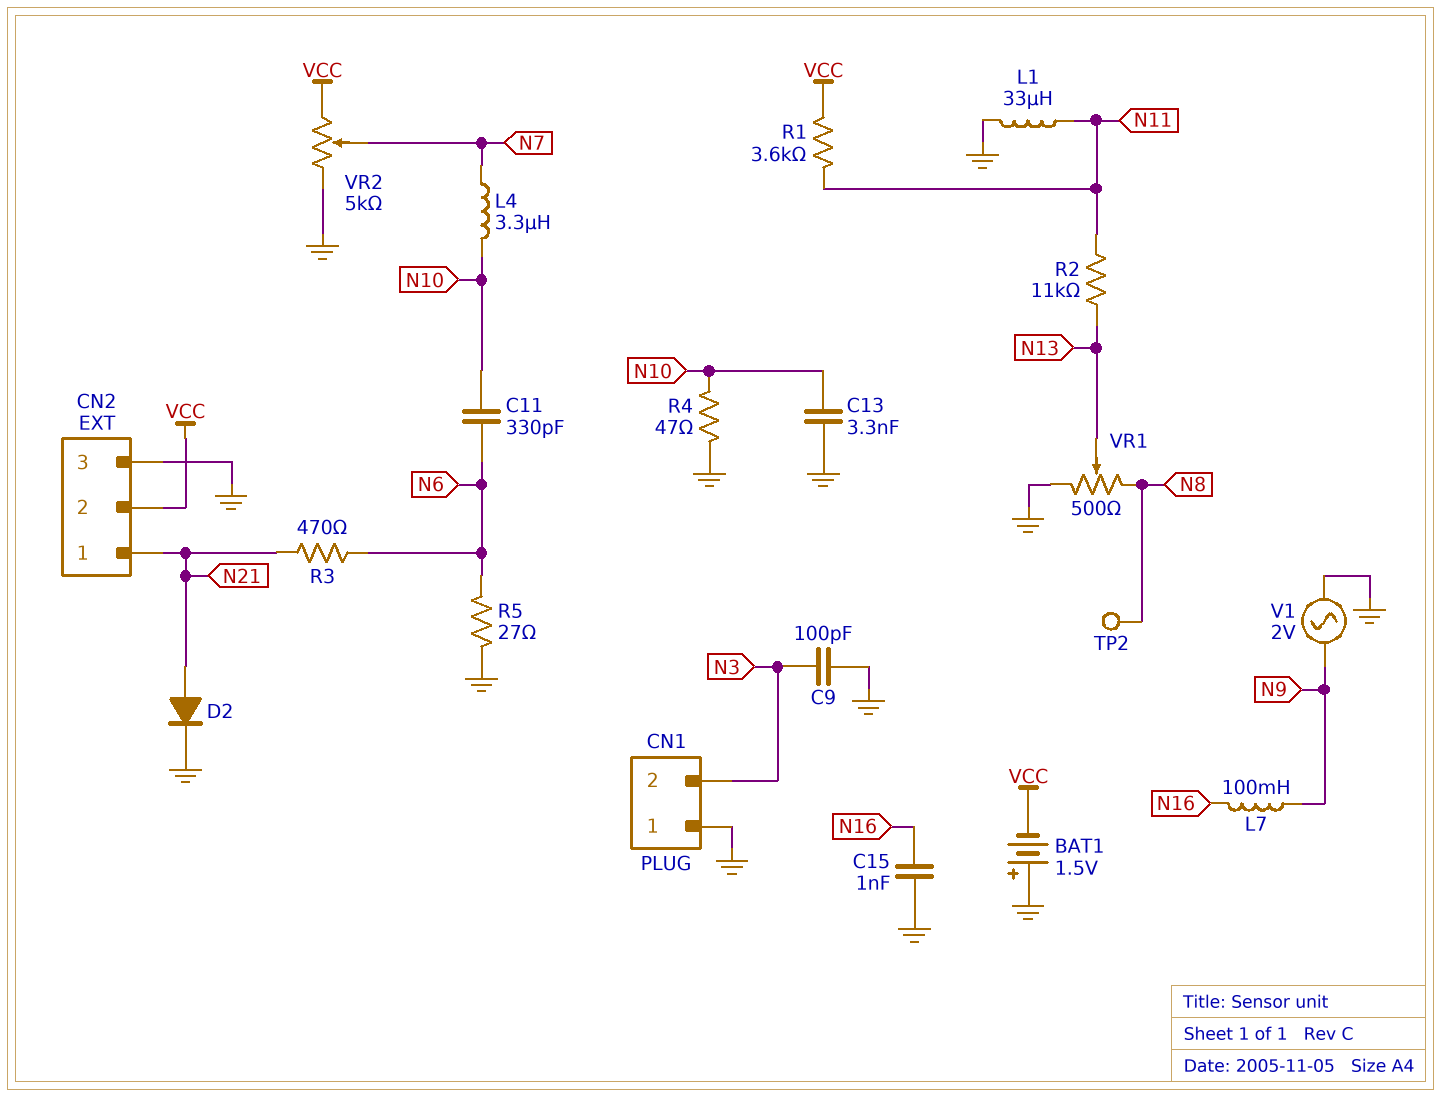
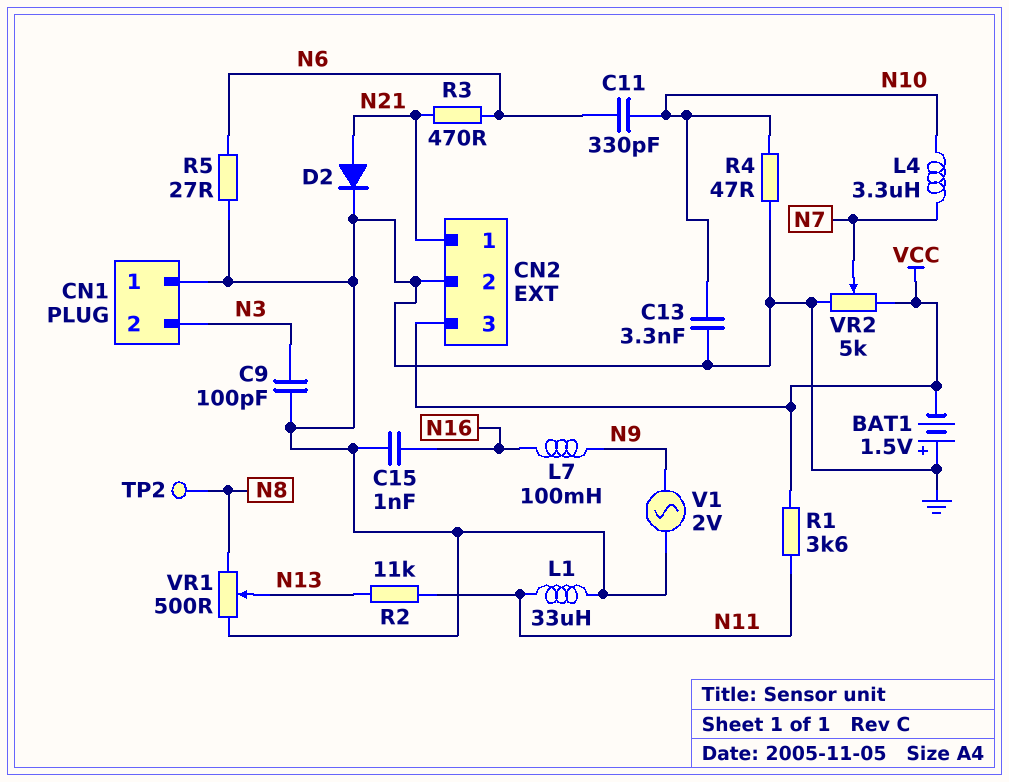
CN2 pin 2: VCC -> GND
CN2 pin 3: GND -> VCC

